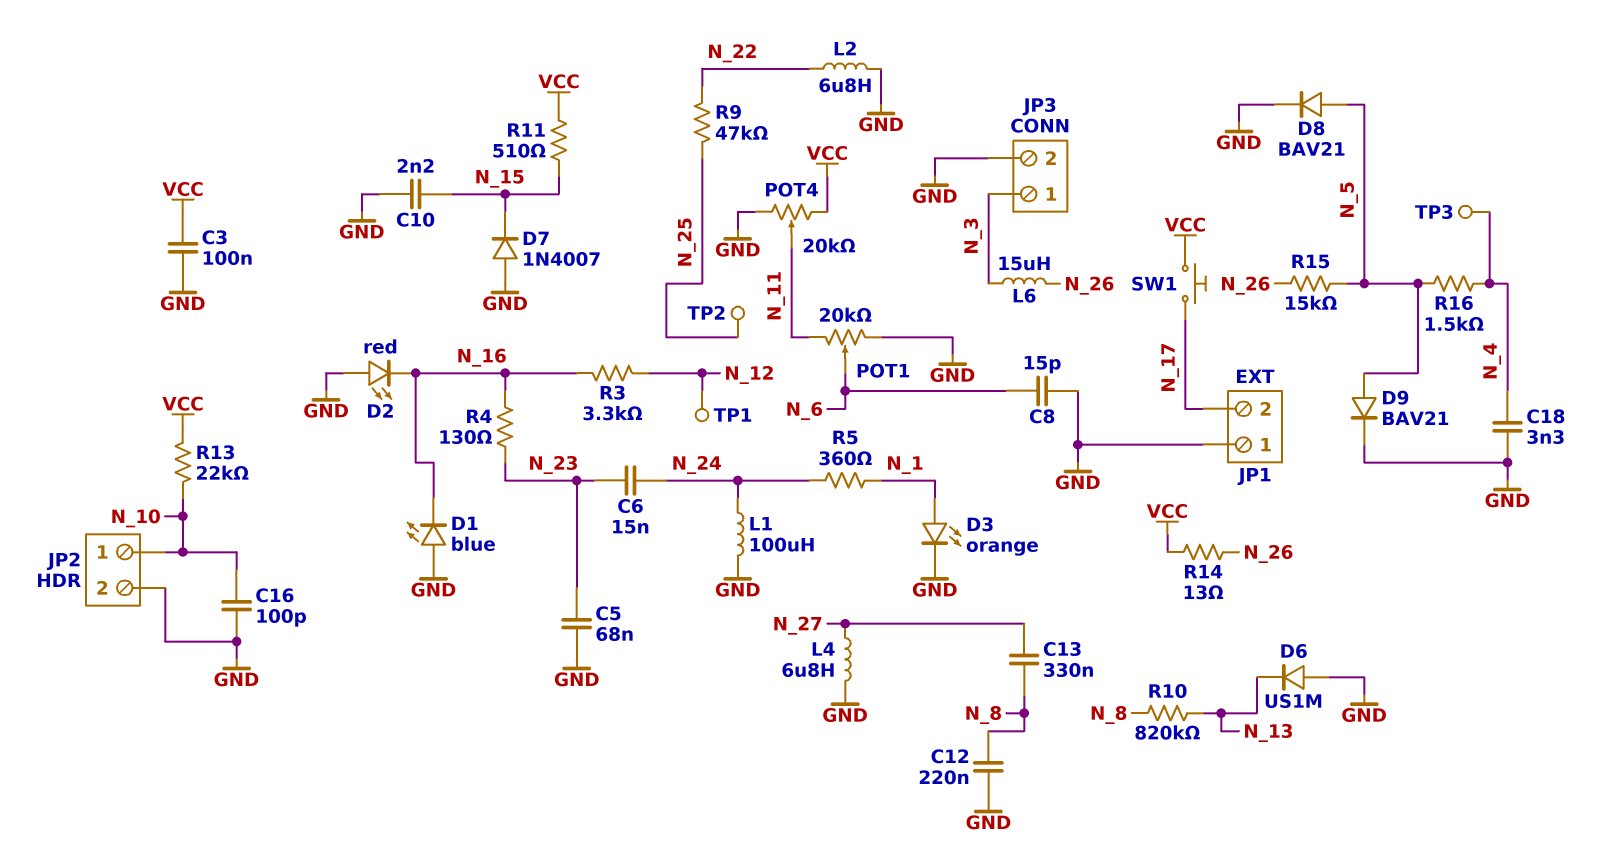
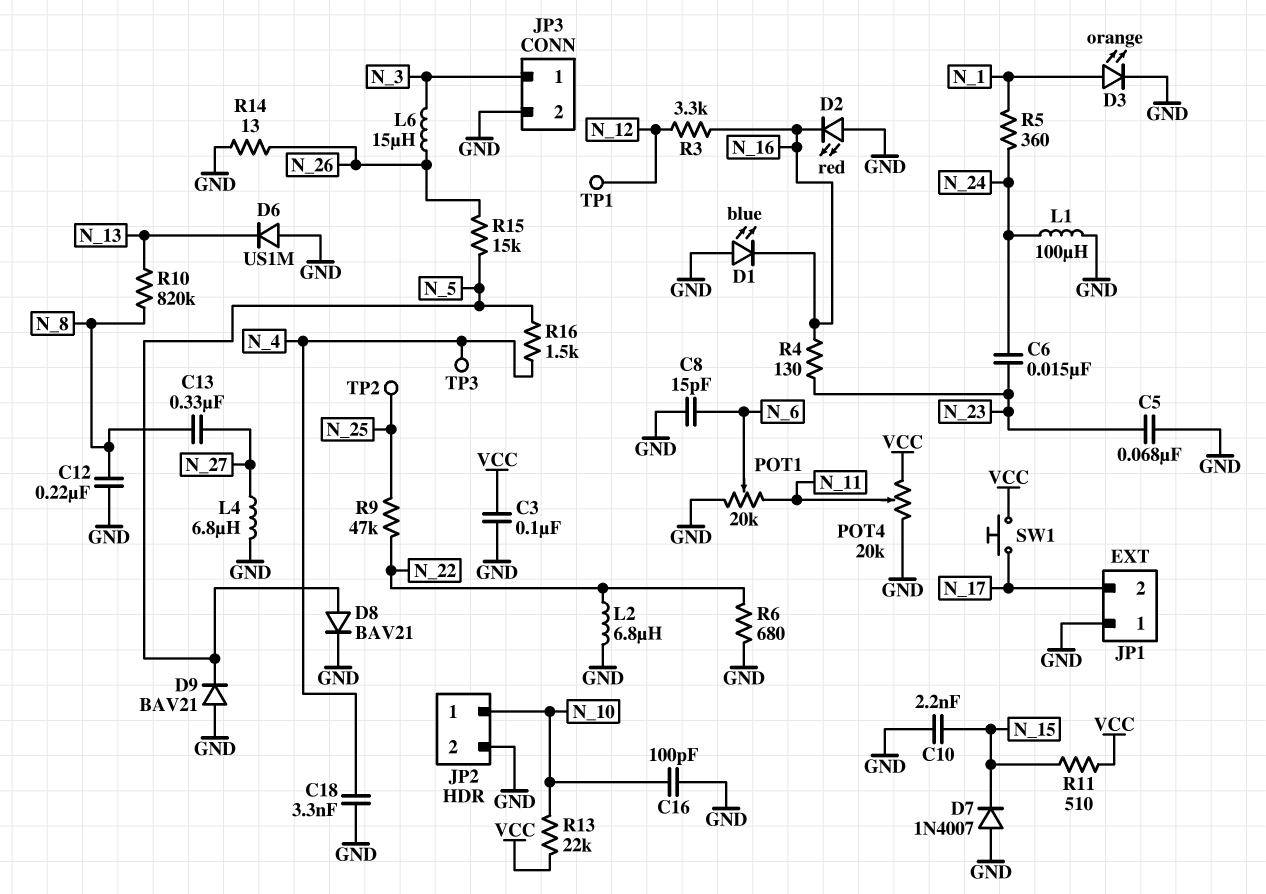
D9: diode BAV21 (A N_5, K GND) -> diode BAV21 (A GND, K N_5)
R6: none -> 680 (GND, N_22)
R14: 13 (N_26, VCC) -> 13 (GND, N_26)

